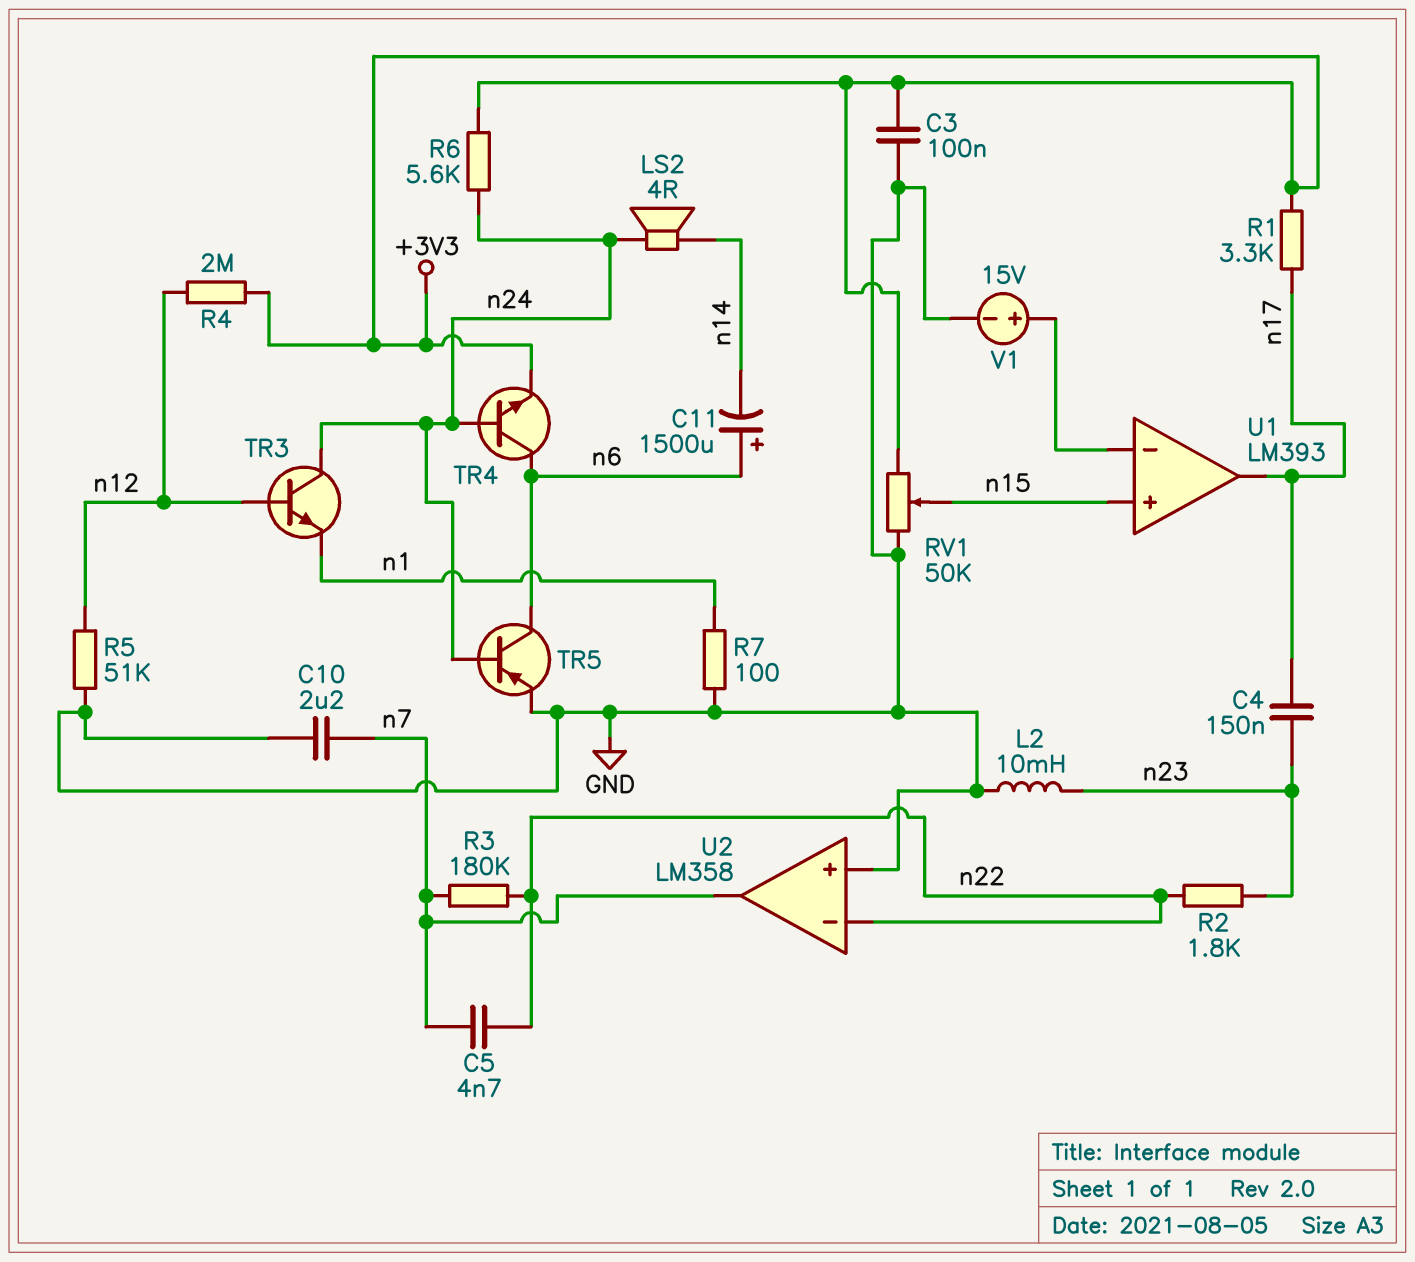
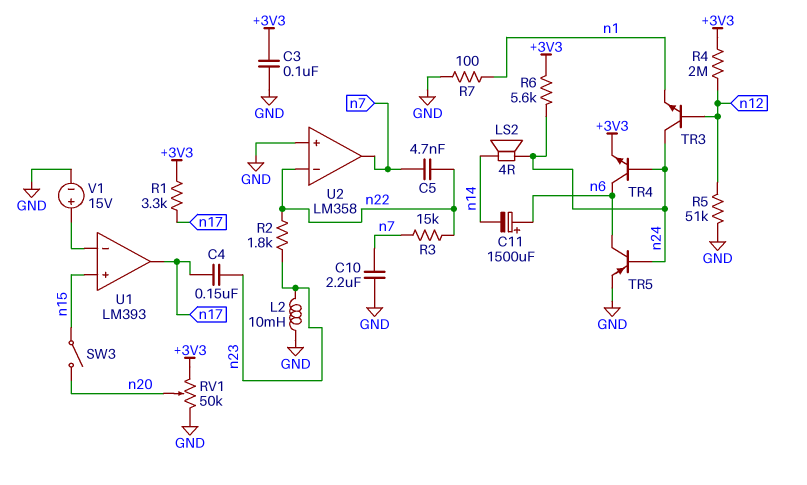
R3: 180k (n7, n22) -> 15k (n7, n22)
RV1: 50k (+3V3, GND, wiper n15) -> 50k (+3V3, GND, wiper n20)
SW3: none -> switch (n15, n20)

